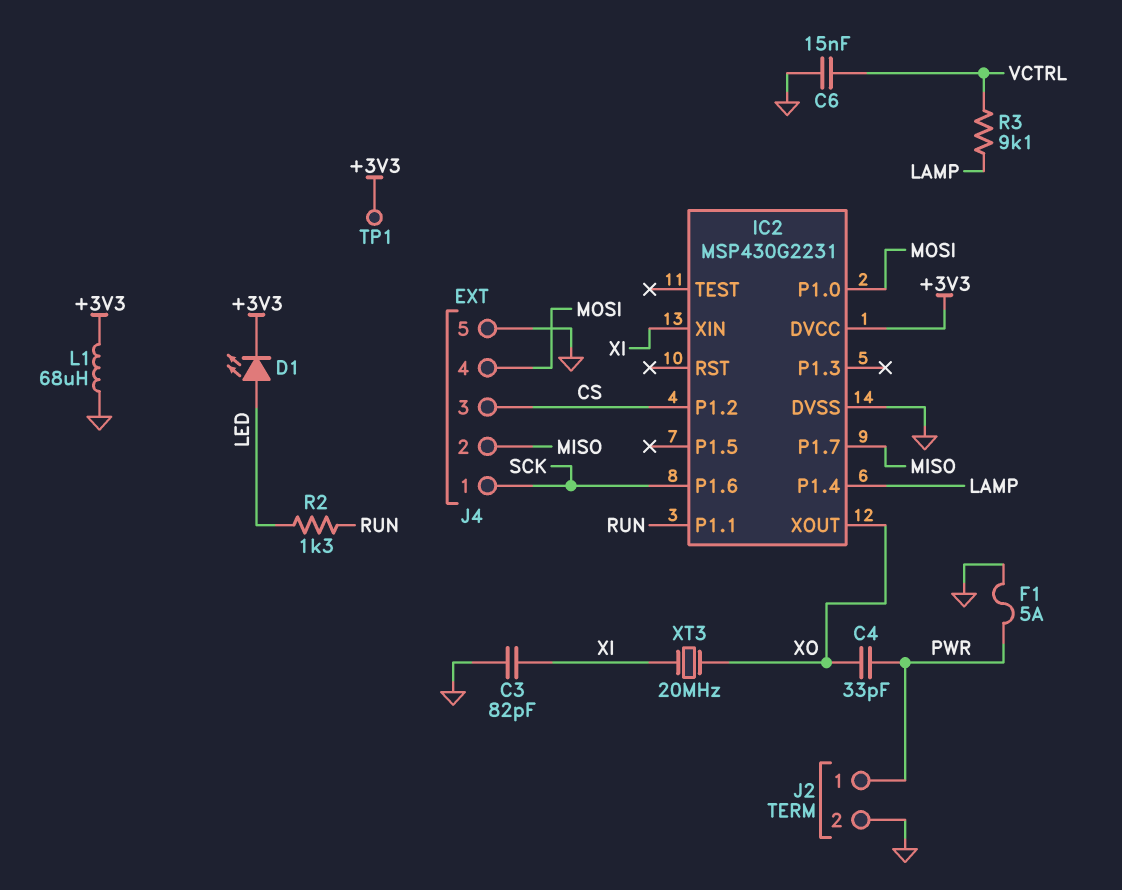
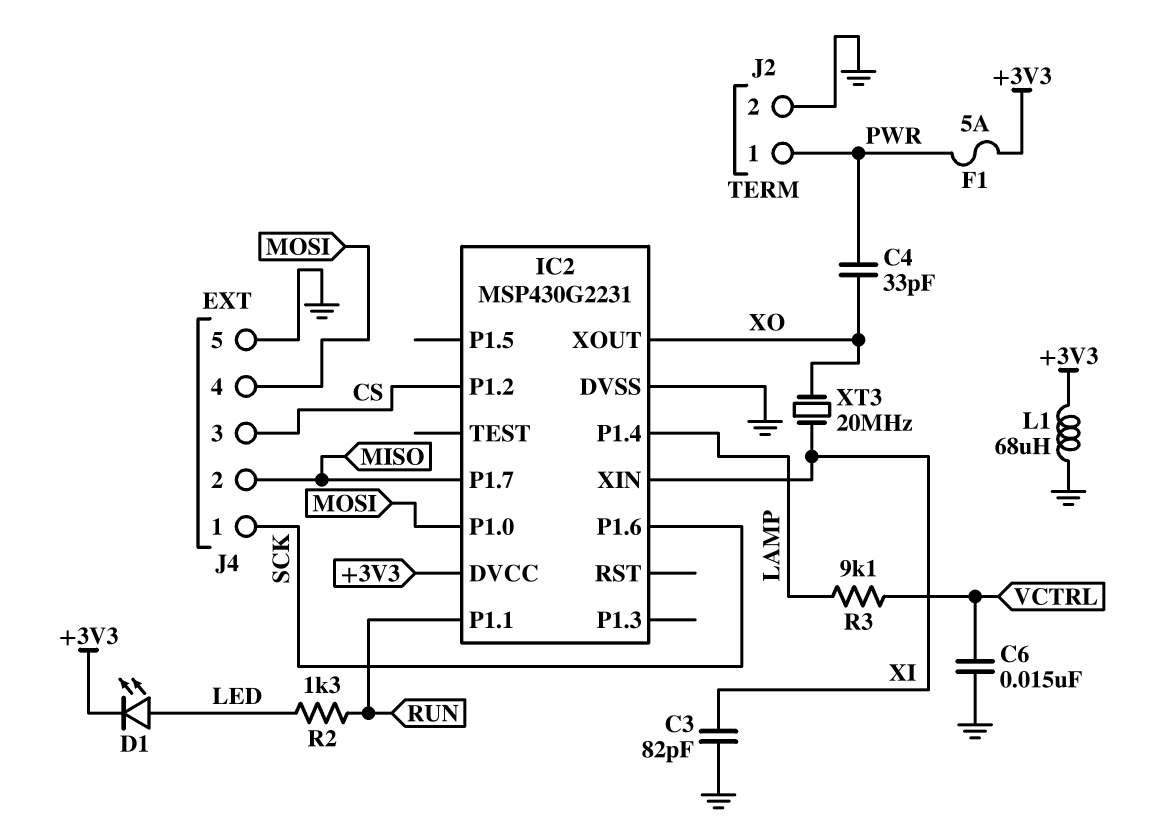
F1: 5A (GND, PWR) -> 5A (+3V3, PWR)
TP1: test point (+3V3) -> none

